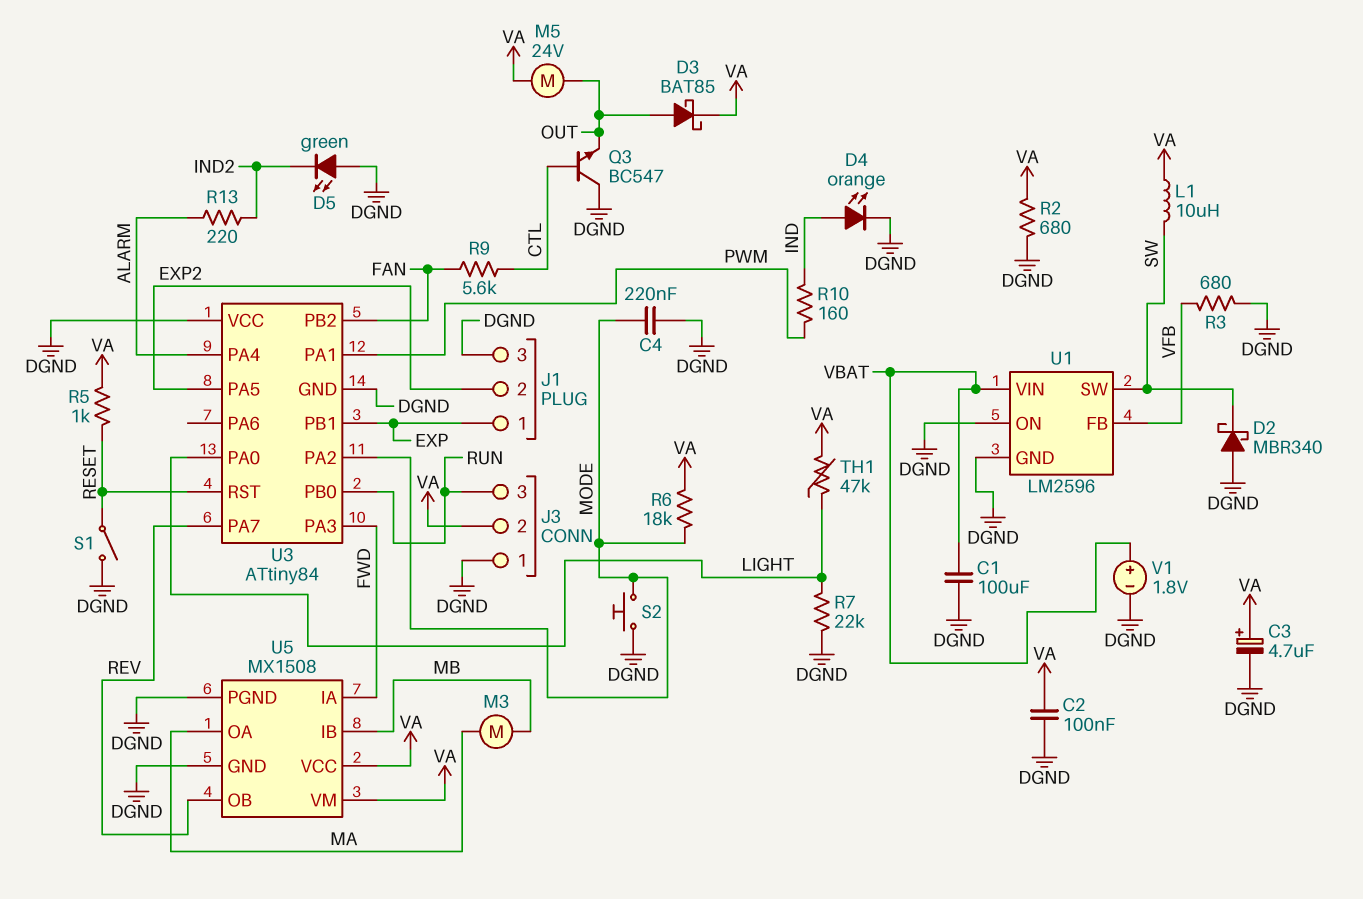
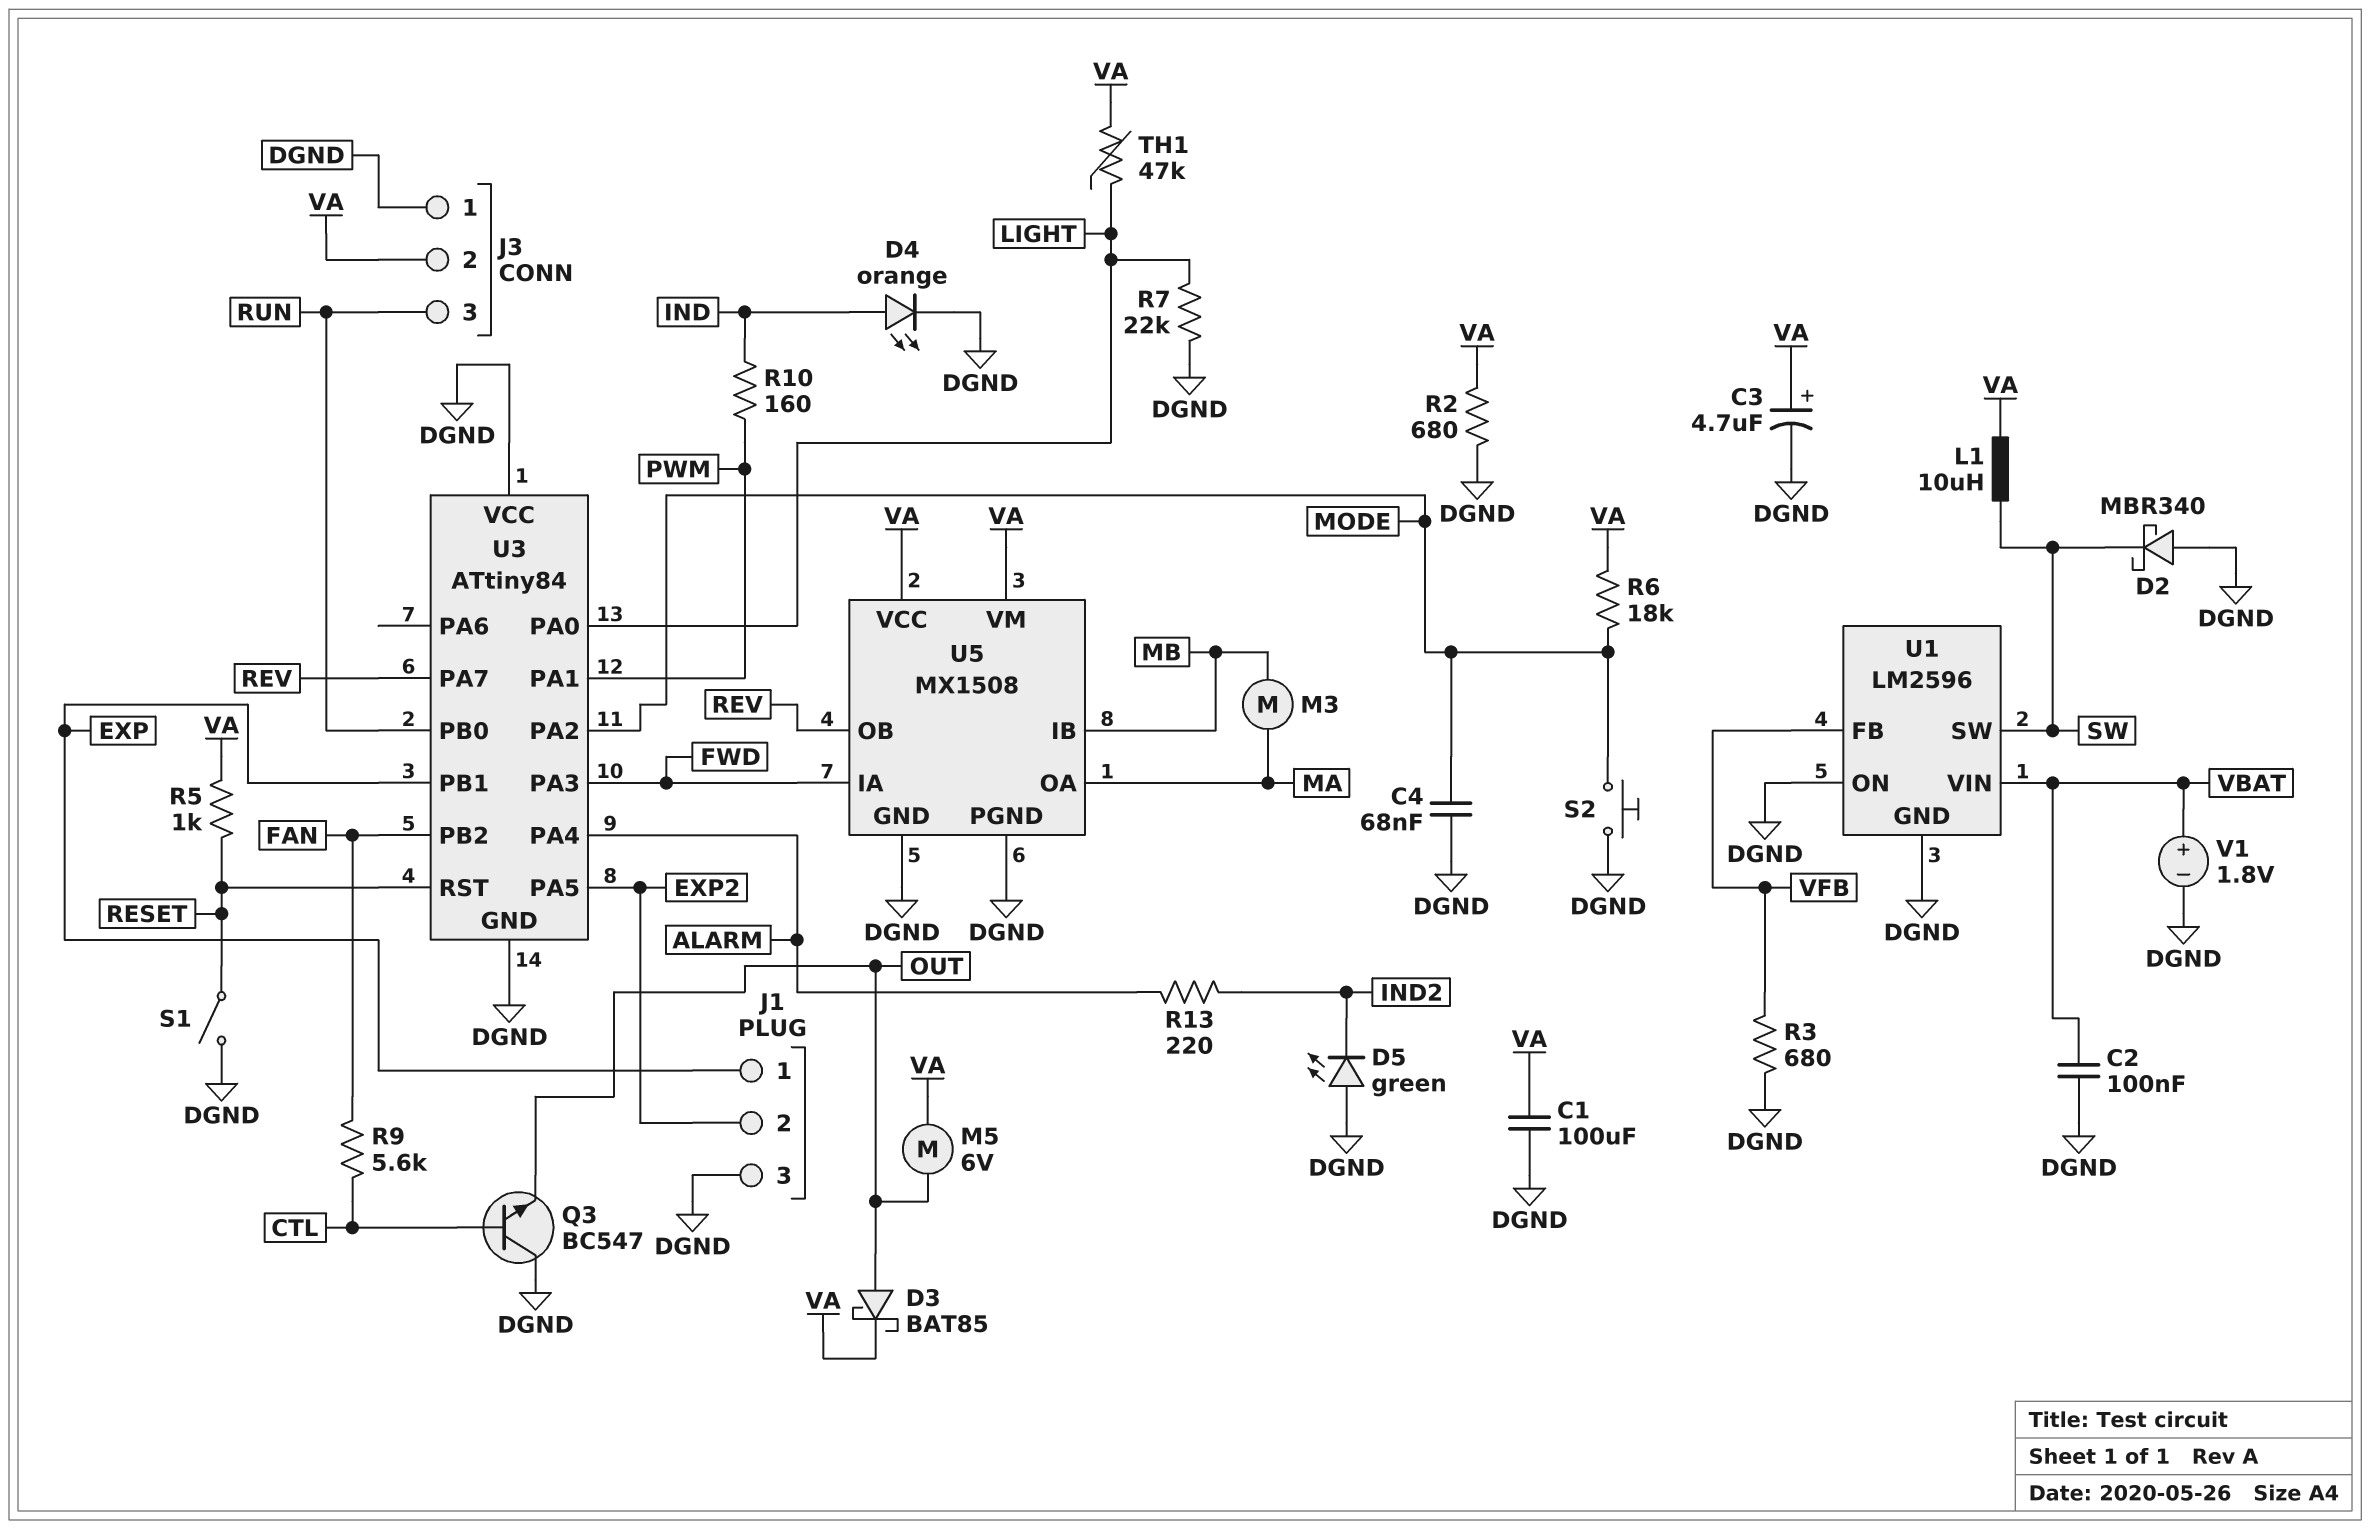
C1: 100uF (DGND, VBAT) -> 100uF (DGND, VA)
C2: 100nF (DGND, VA) -> 100nF (DGND, VBAT)
C4: 220nF (DGND, MODE) -> 68nF (DGND, MODE)
M5: motor 24V (OUT, VA) -> motor 6V (OUT, VA)

